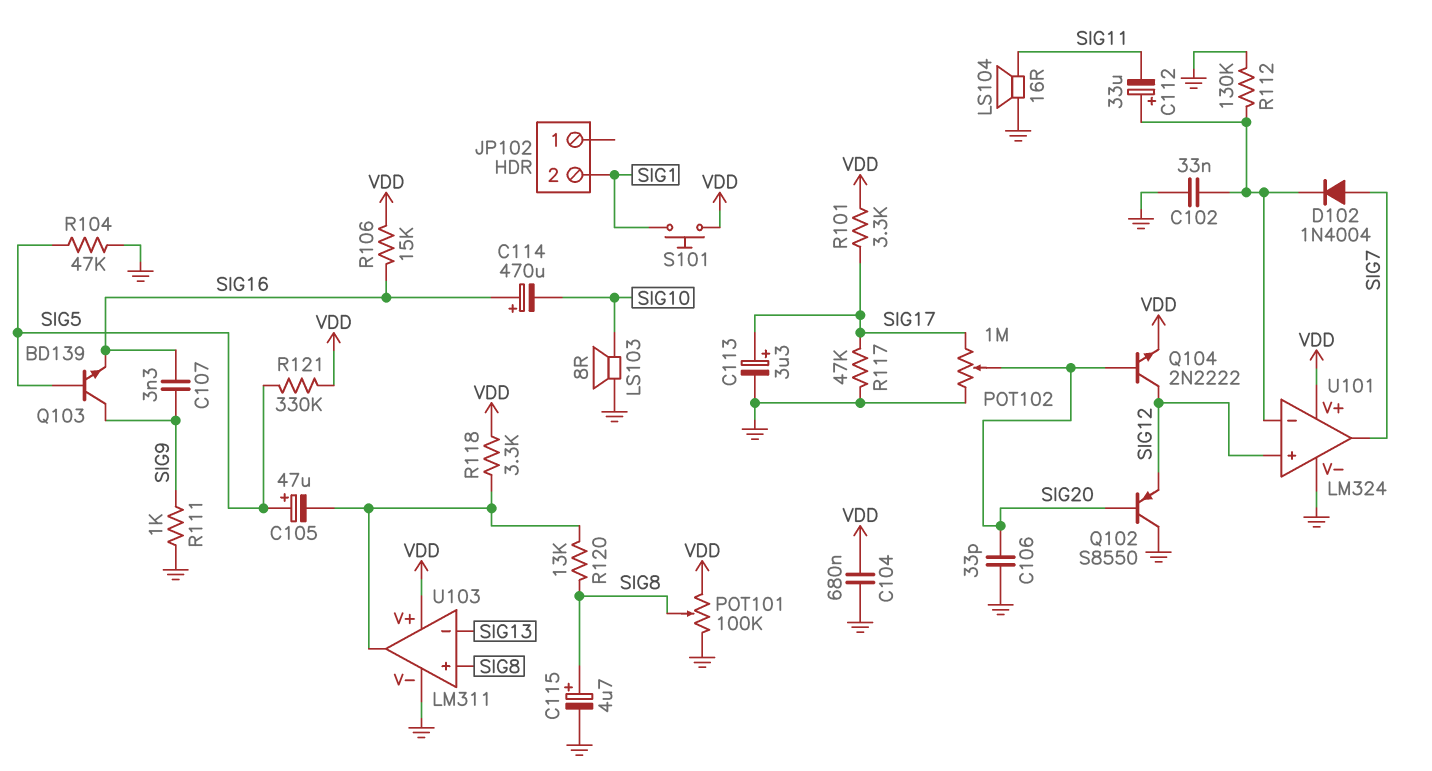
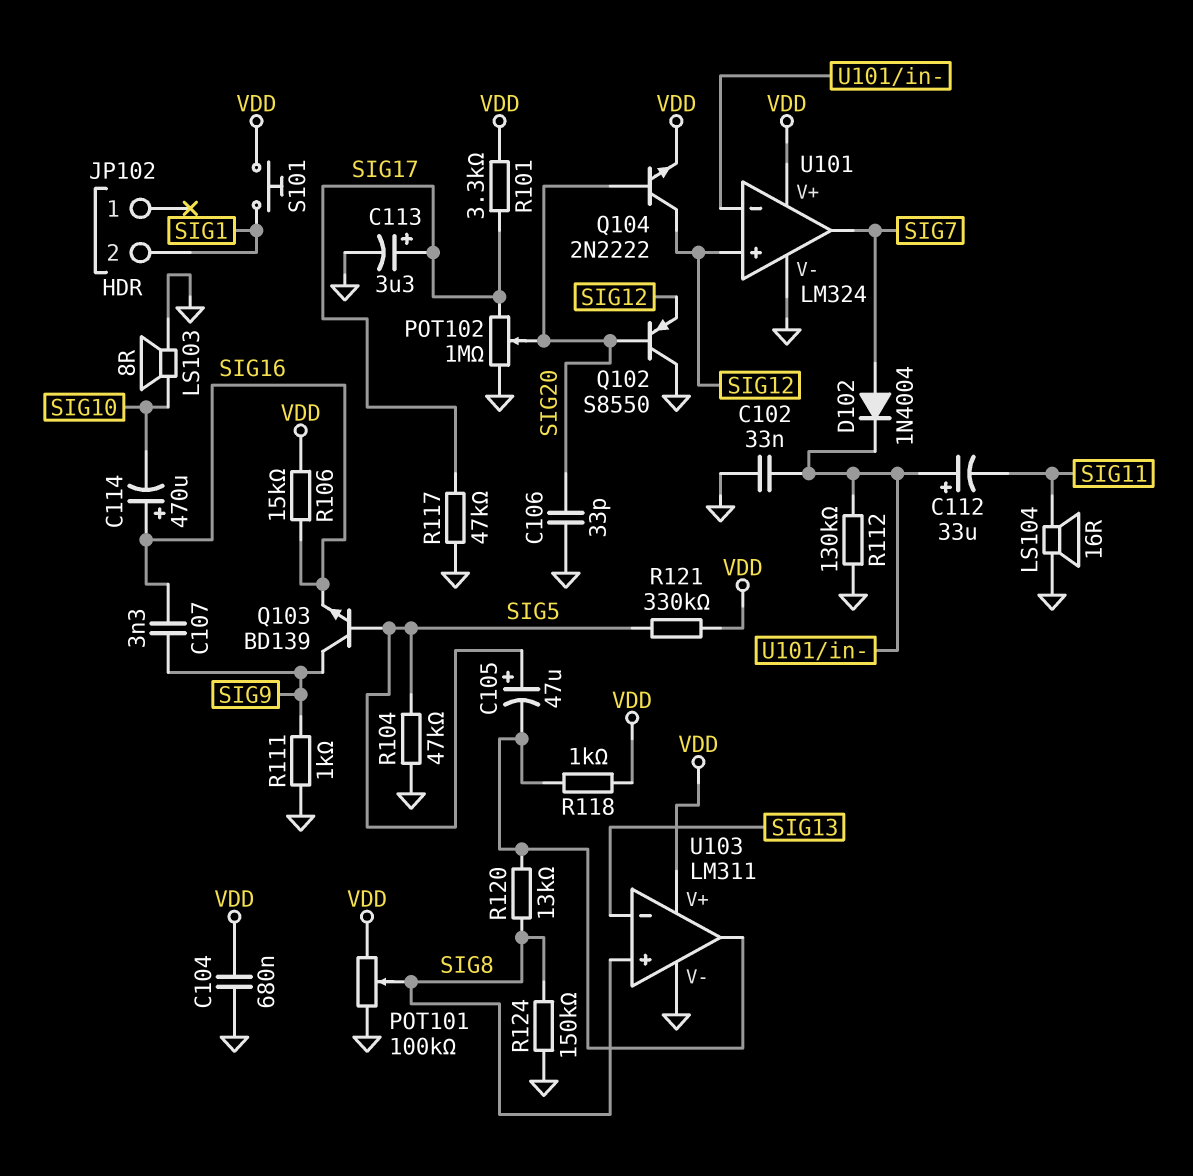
C115: 4.7uF (plus SIG8, minus GND) -> none
R118: 3.3k (U103/out, VDD) -> 1k (U103/out, VDD)
R124: none -> 150k (GND, SIG8)

